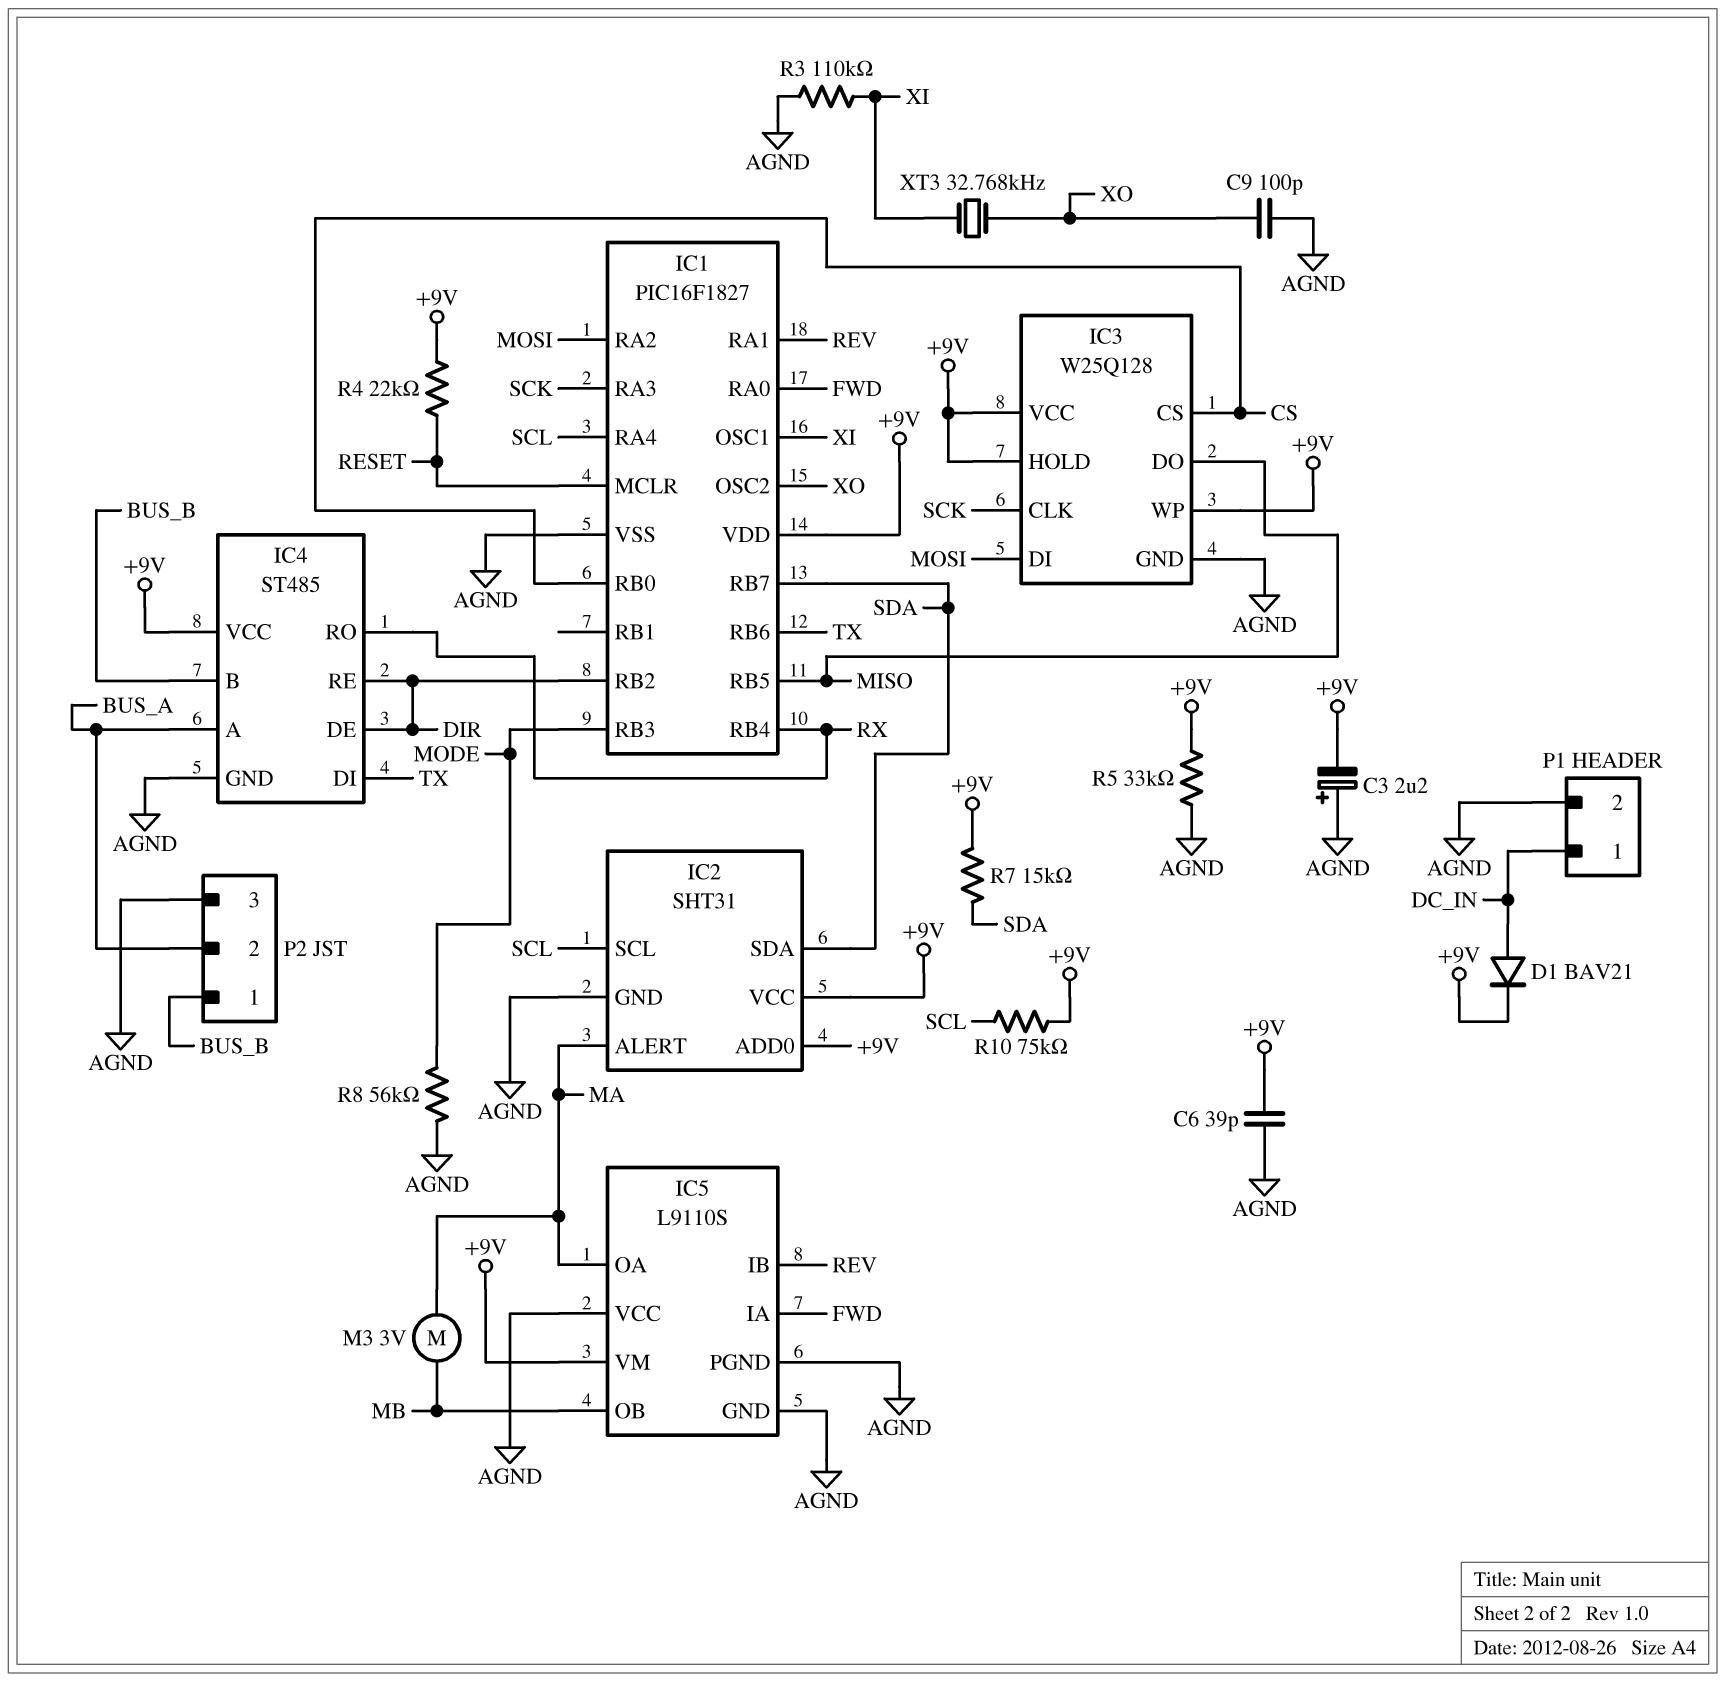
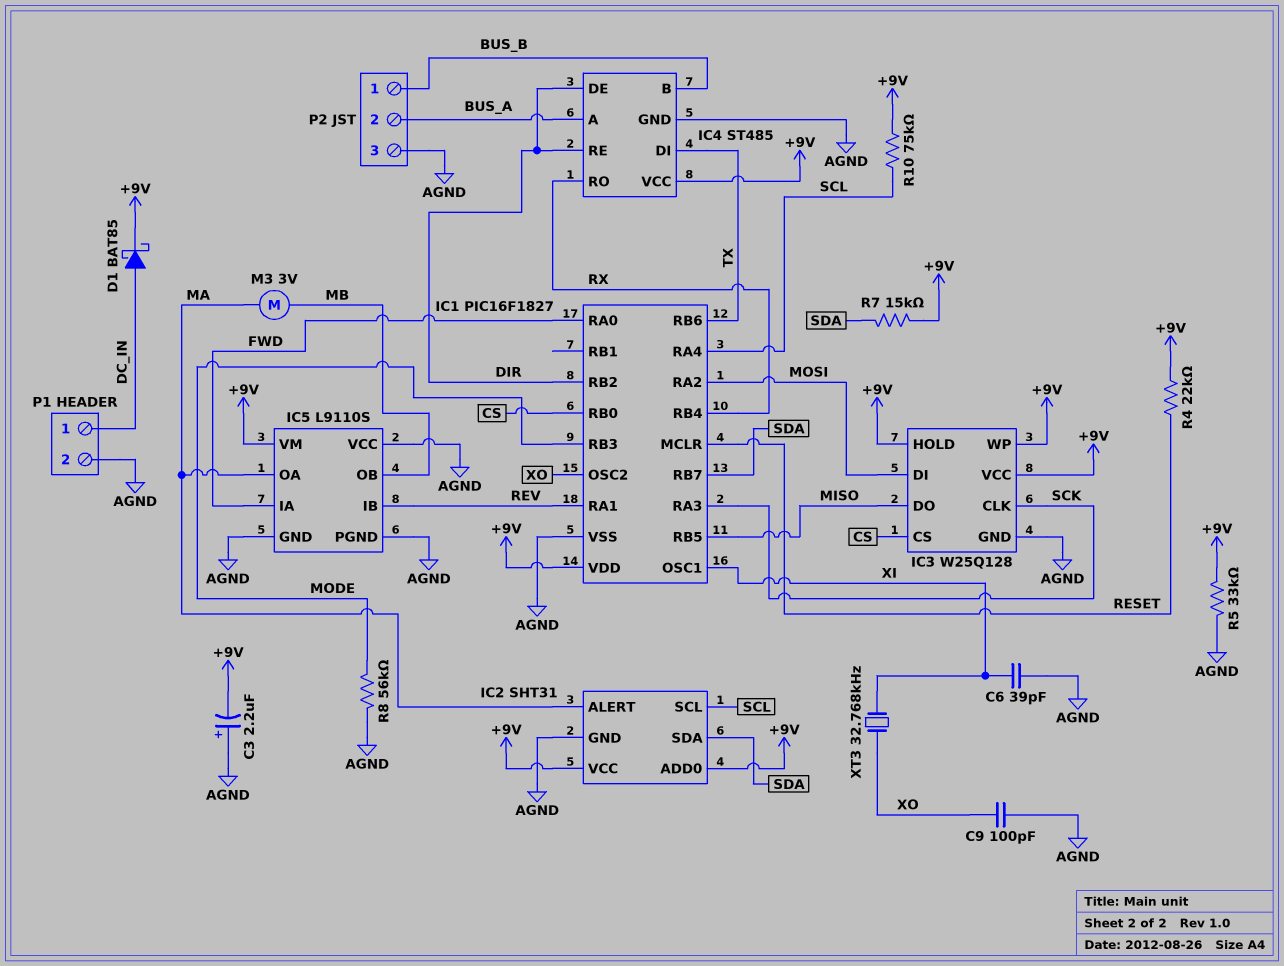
C6: 39pF (+9V, AGND) -> 39pF (AGND, XI)
D1: diode BAV21 (A DC_IN, K +9V) -> schottky BAT85 (A DC_IN, K +9V)
R3: 110k (AGND, XI) -> none

